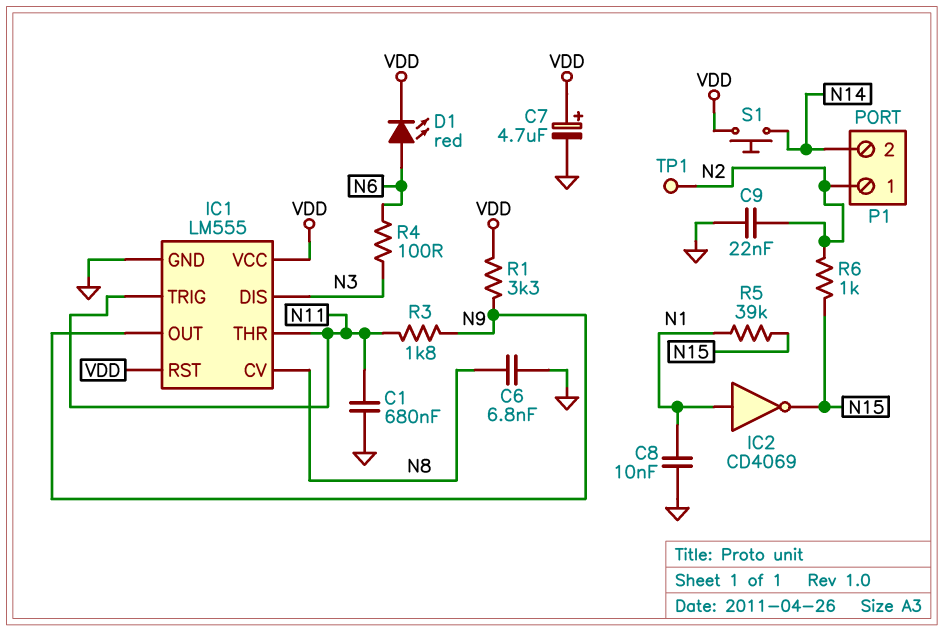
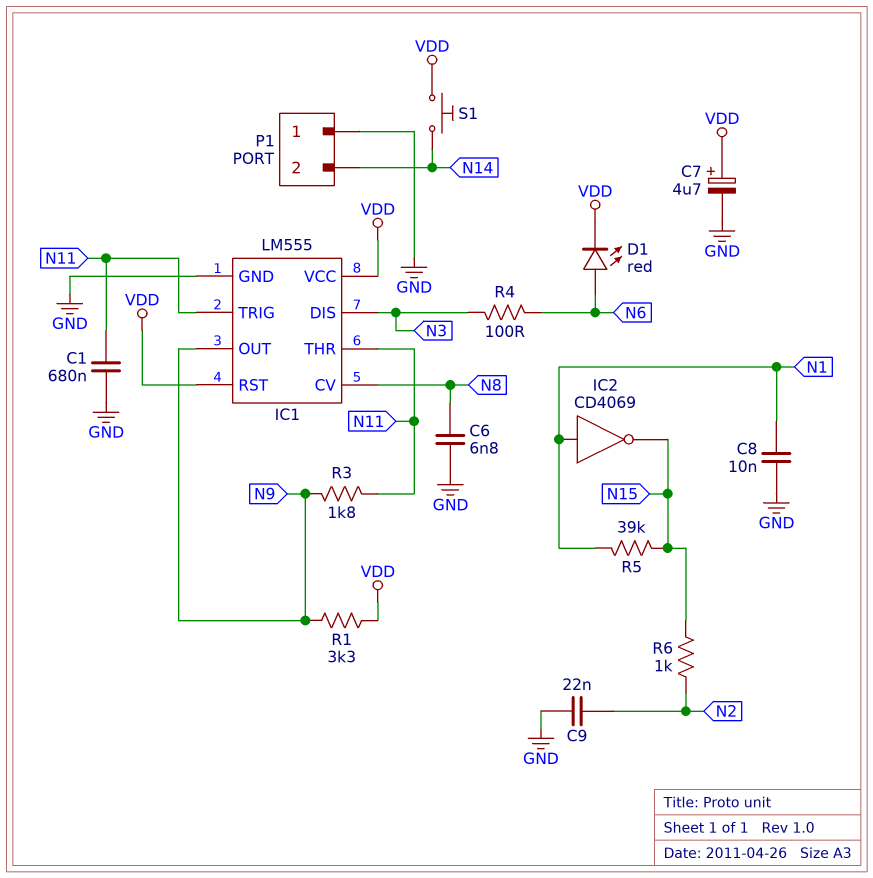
P1 pin 1: N2 -> GND
TP1: test point (N2) -> none

